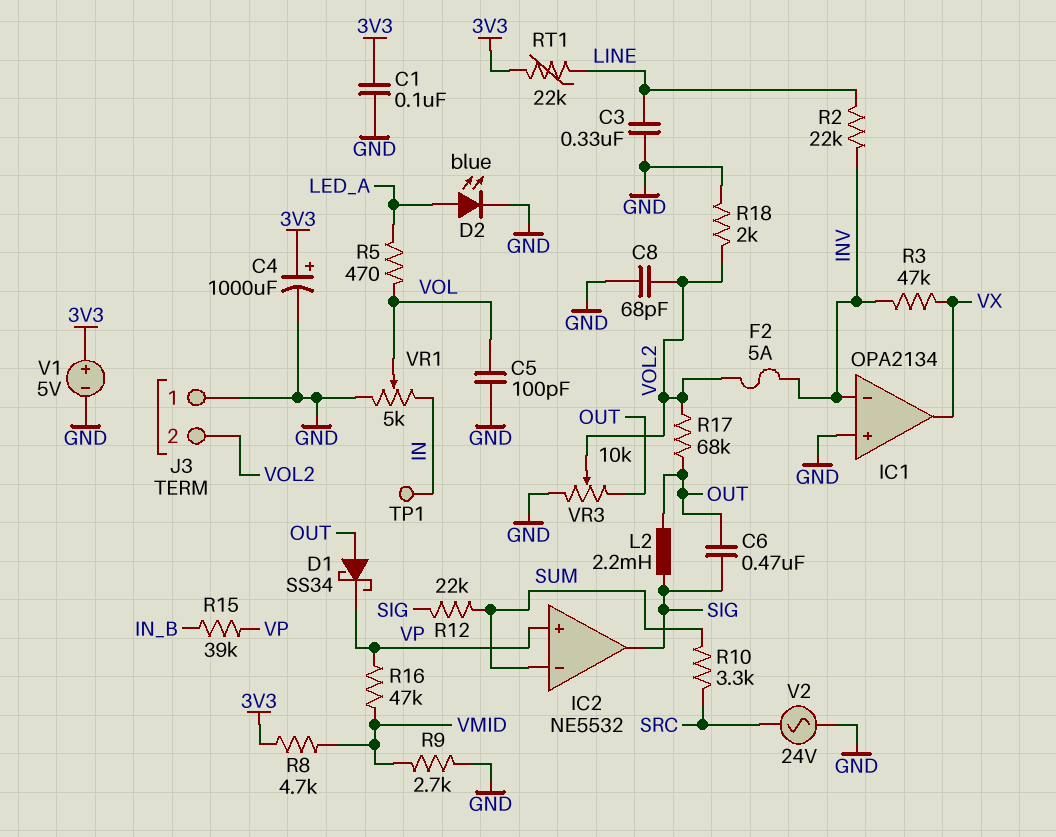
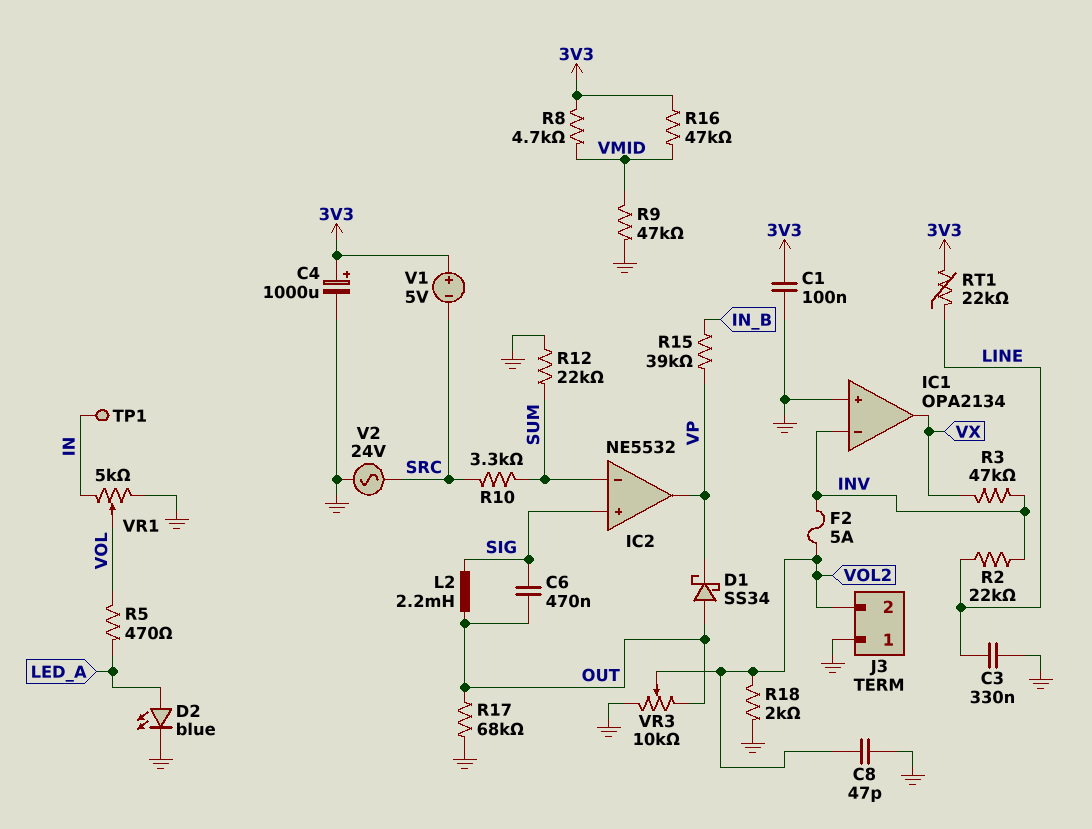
C5: 100pF (GND, VOL) -> none
C8: 68pF (GND, VOL2) -> 47pF (GND, VOL2)
IC2 pin in+: VP -> SIG
IC2 pin out: SIG -> VP
R9: 2.7k (GND, VMID) -> 47k (GND, VMID)
R12: 22k (SIG, SUM) -> 22k (GND, SUM)
R16: 47k (VMID, VP) -> 47k (3V3, VMID)
R17: 68k (OUT, VOL2) -> 68k (GND, OUT)
V1: 5V (plus 3V3, minus GND) -> 5V (plus 3V3, minus SRC)

